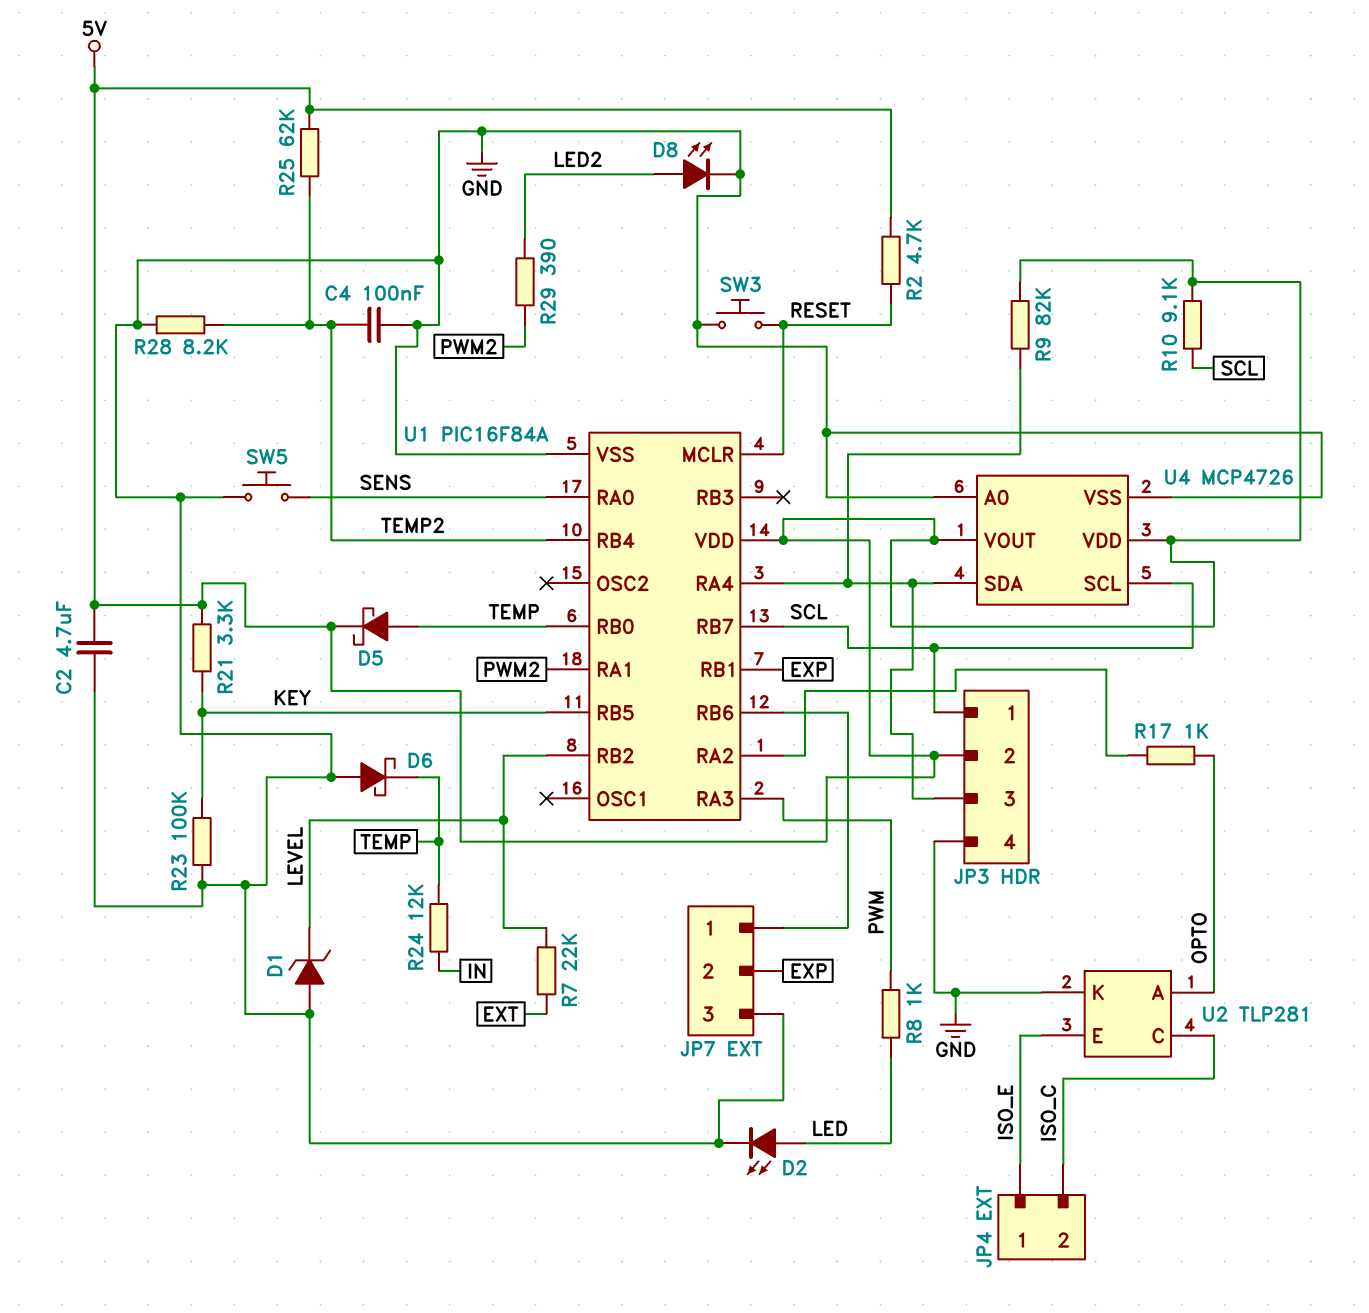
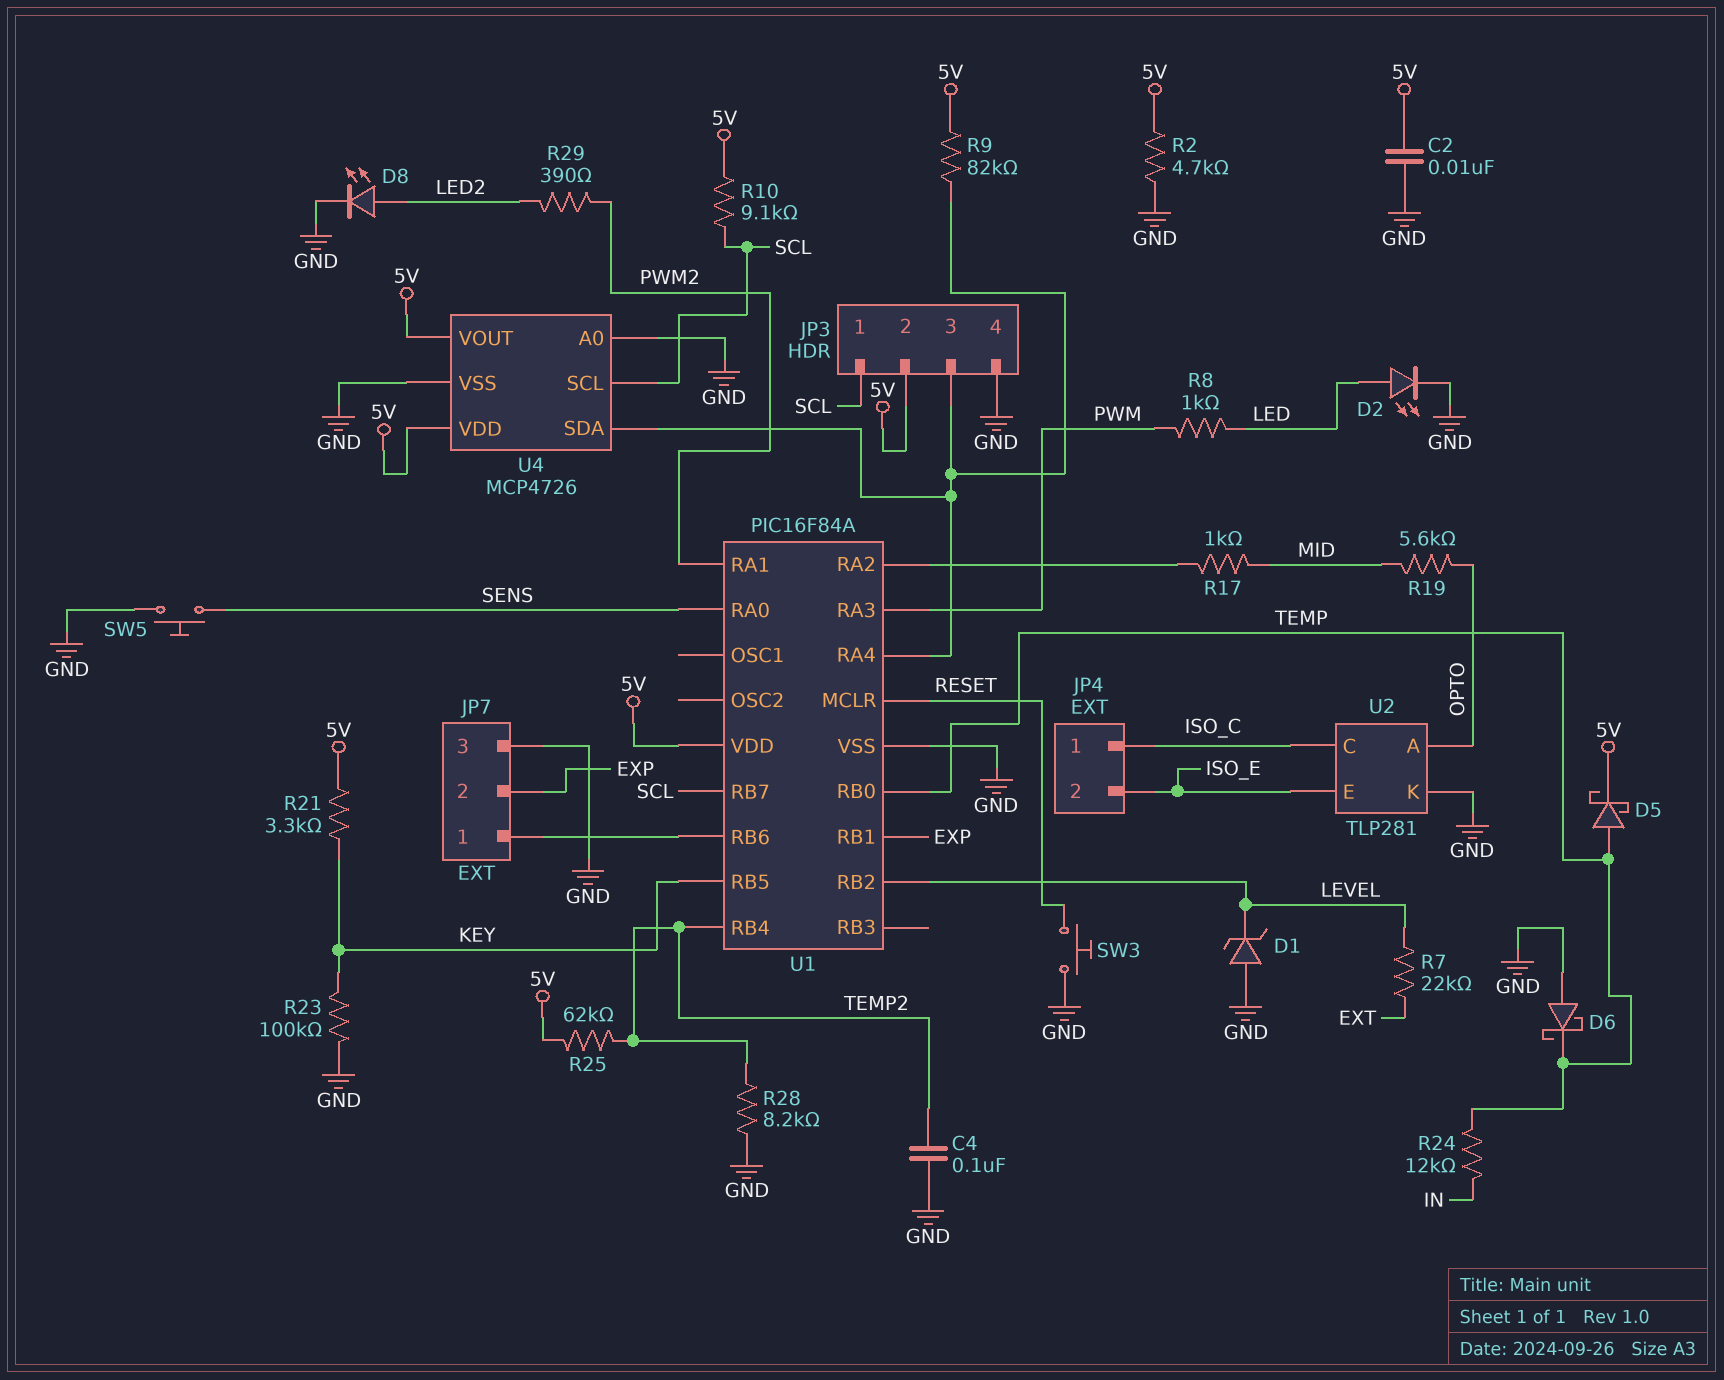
C2: 4.7uF (5V, GND) -> 10nF (5V, GND)
JP4 pin 1: ISO_E -> ISO_C
JP4 pin 2: ISO_C -> ISO_E
R2: 4.7k (5V, RESET) -> 4.7k (5V, GND)
R17: 1k (OPTO, U1/RA2) -> 1k (MID, U1/RA2)
R19: none -> 5.6k (MID, OPTO)

